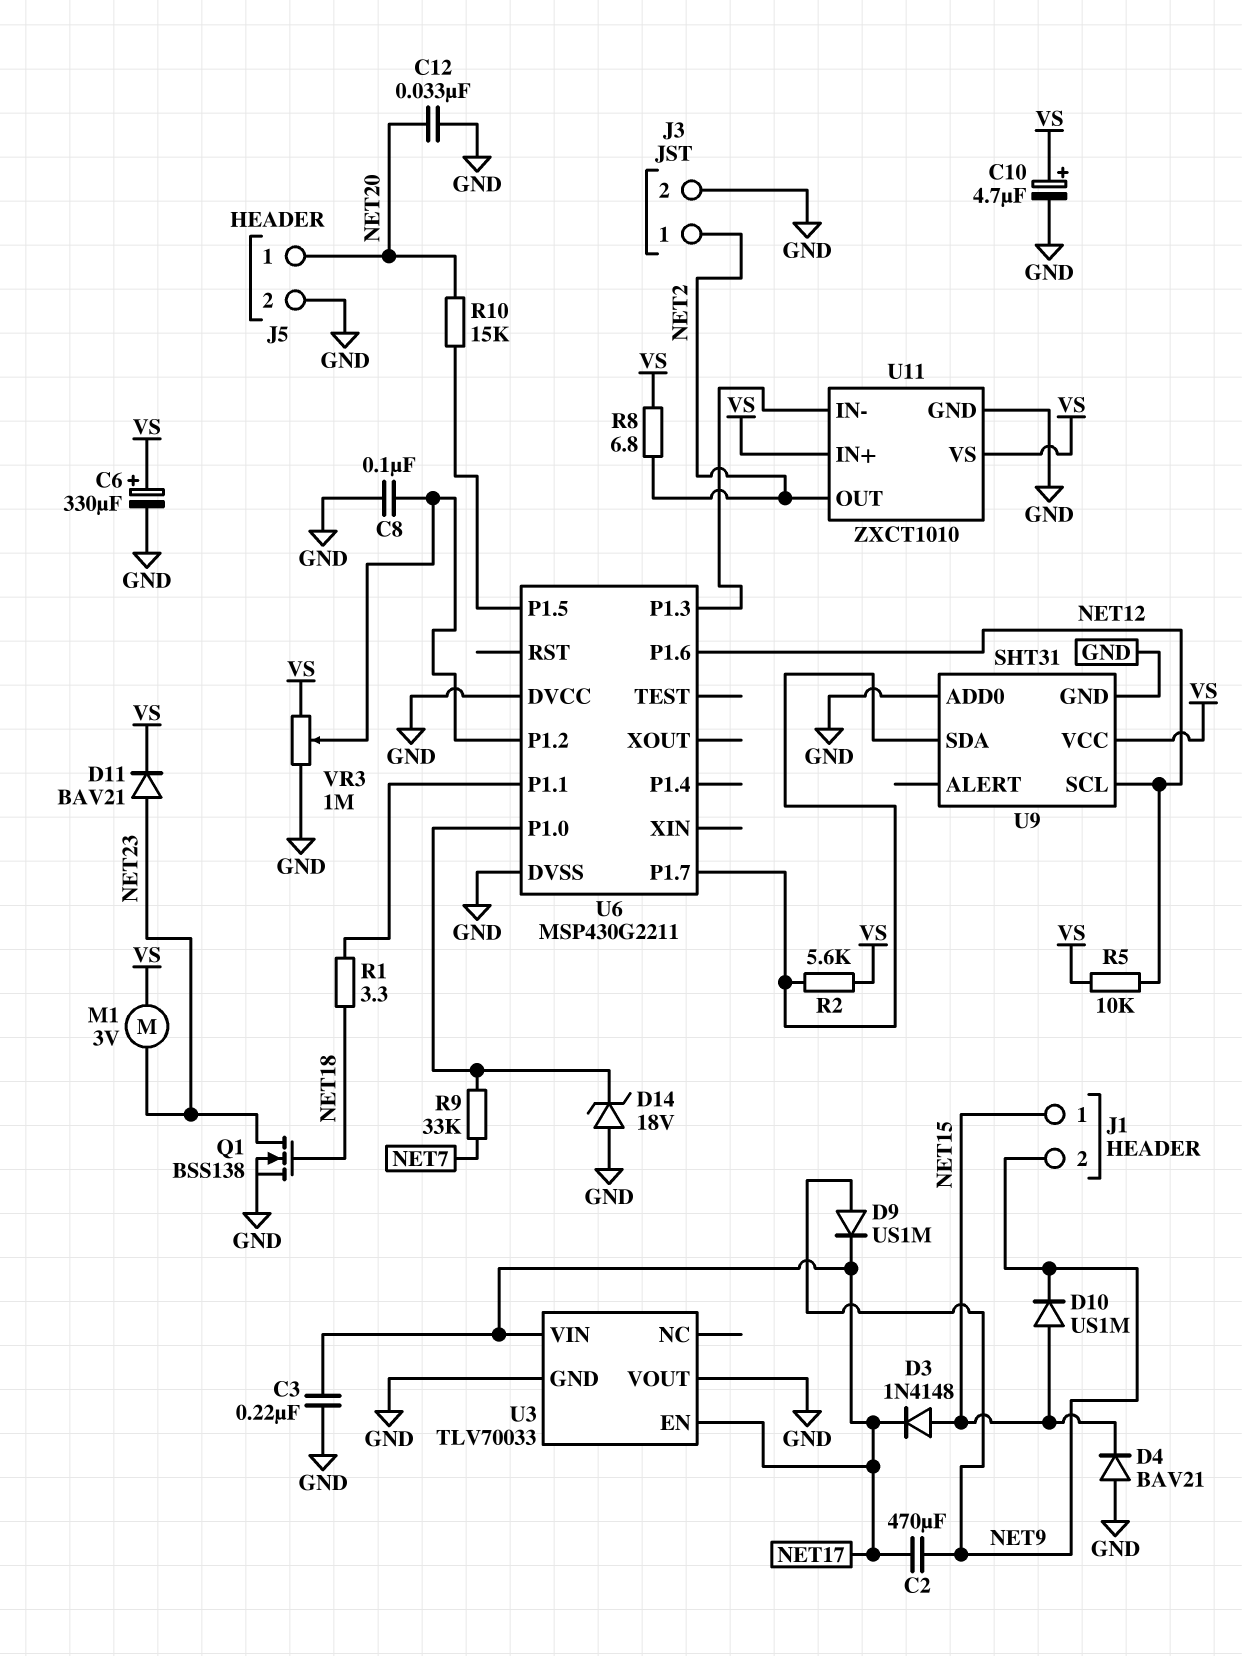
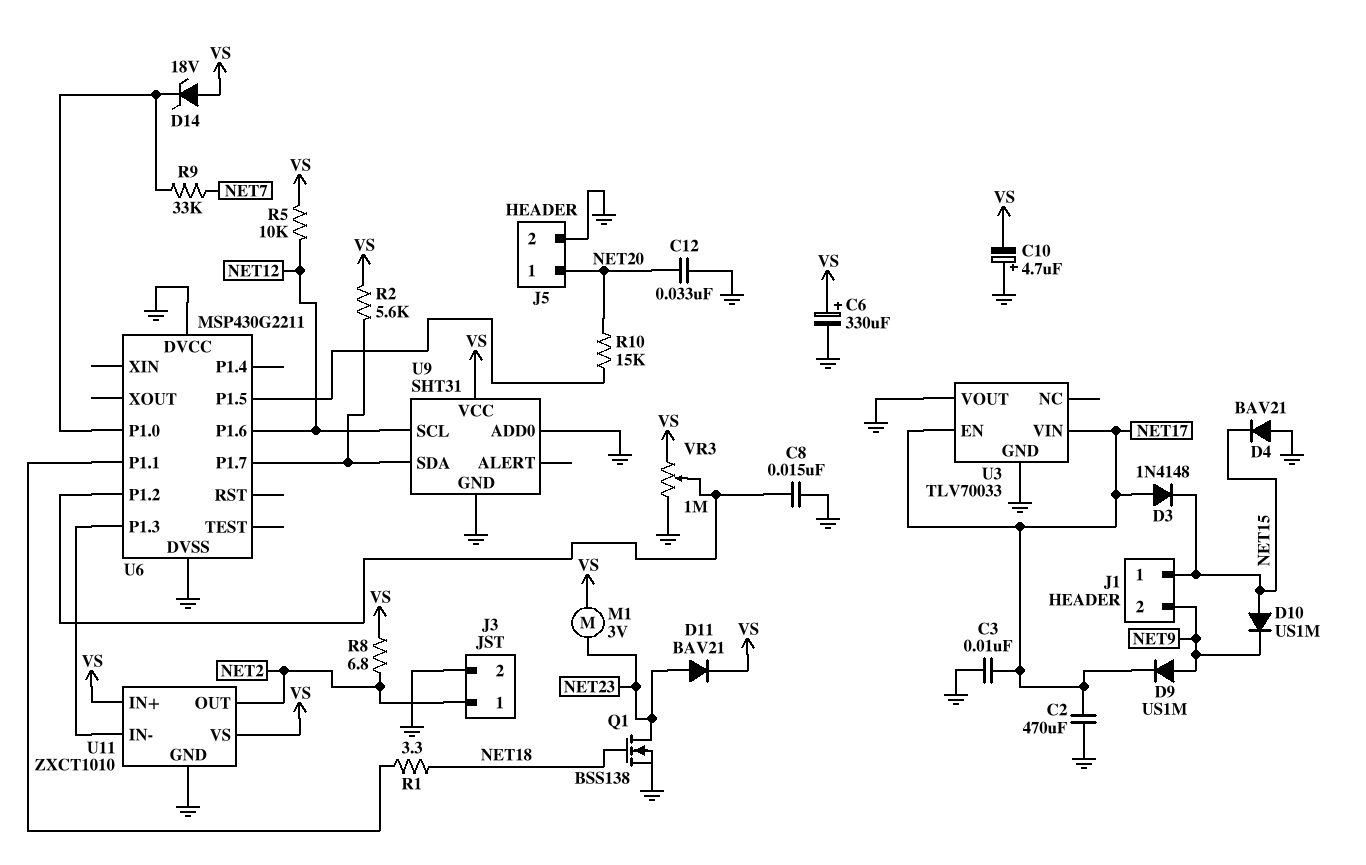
C2: 470uF (NET9, NET17) -> 470uF (GND, NET17)
C3: 220nF (GND, NET17) -> 10nF (GND, NET17)
C8: 100nF (GND, U6/P1.2) -> 15nF (GND, U6/P1.2)
C10: 4.7uF (plus VS, minus GND) -> 4.7uF (plus GND, minus VS)
D3: diode 1N4148 (A NET15, K NET17) -> diode 1N4148 (A NET17, K NET15)
D14: zener 18V (A GND, K U6/P1.0) -> zener 18V (A VS, K U6/P1.0)

